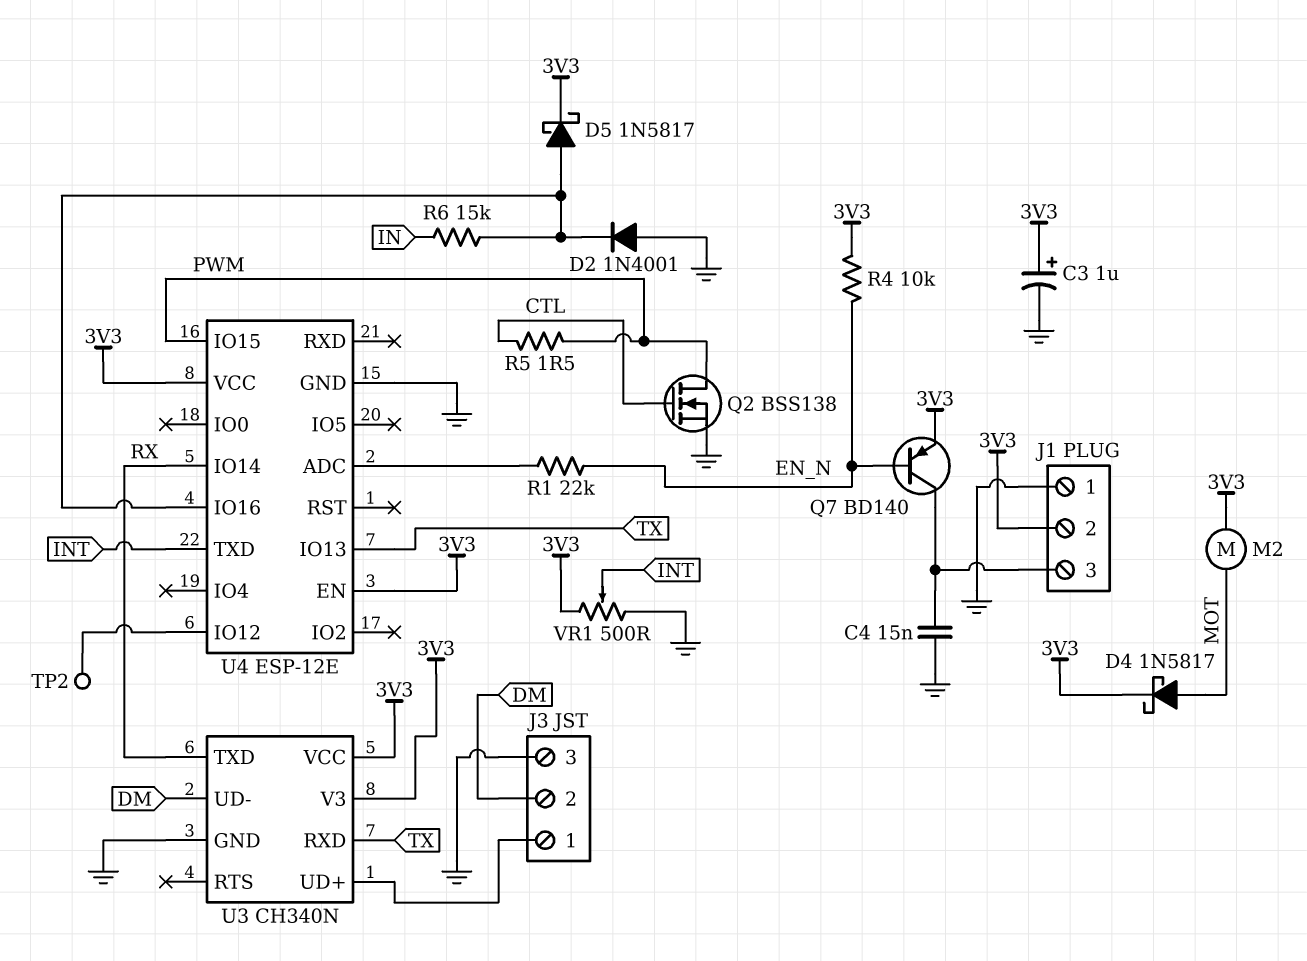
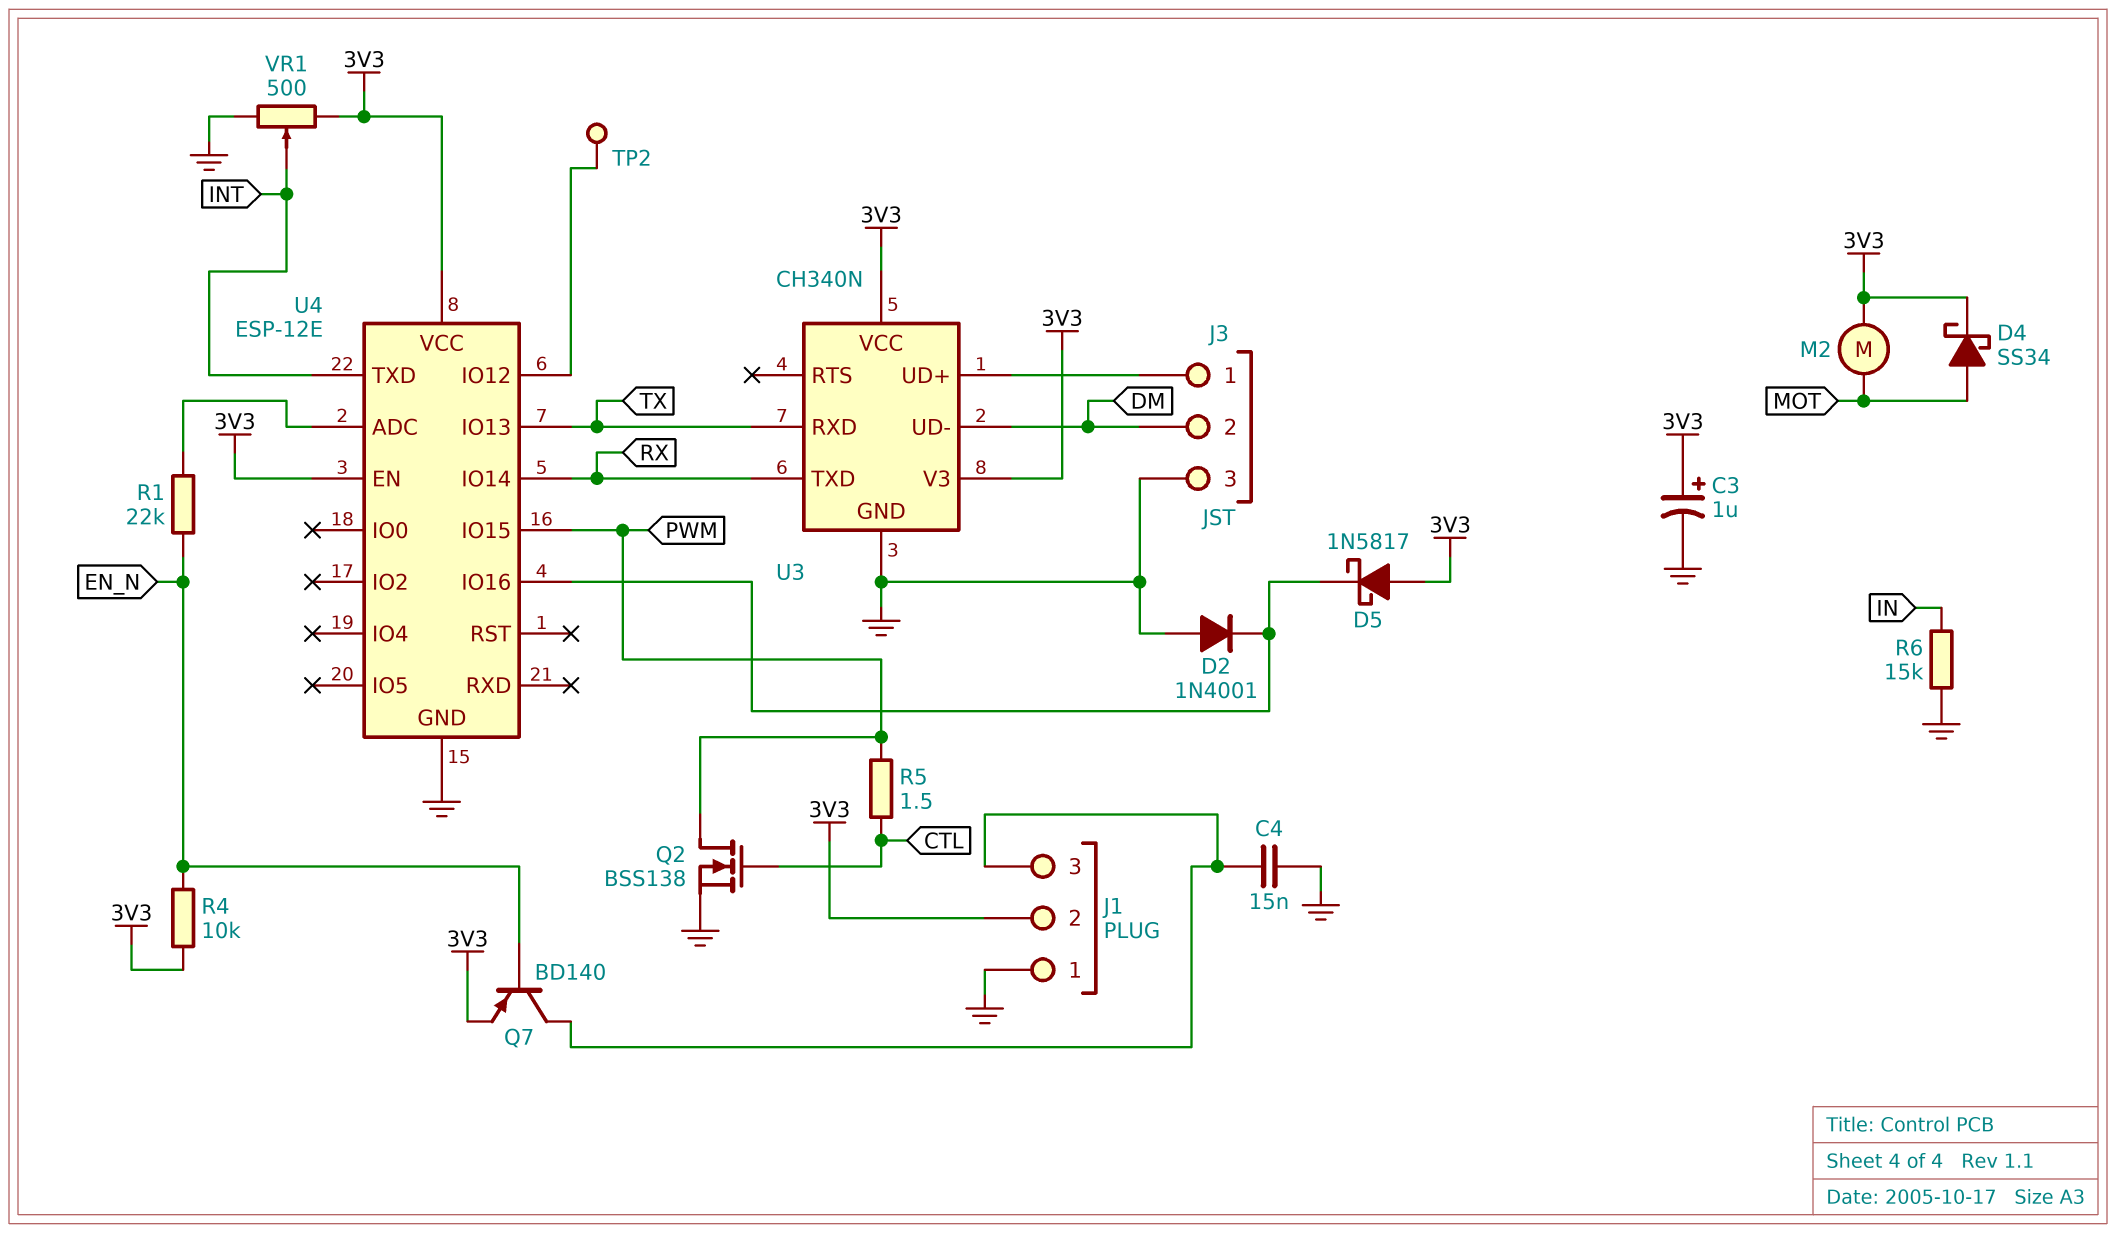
D4: schottky 1N5817 (A MOT, K 3V3) -> schottky SS34 (A MOT, K 3V3)
D5: schottky 1N5817 (A U4/IO16, K 3V3) -> schottky 1N5817 (A 3V3, K U4/IO16)
R6: 15k (IN, U4/IO16) -> 15k (GND, IN)

